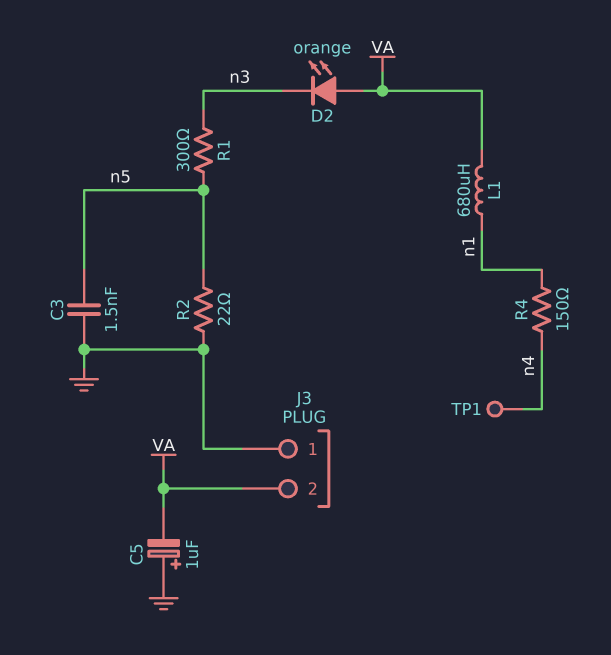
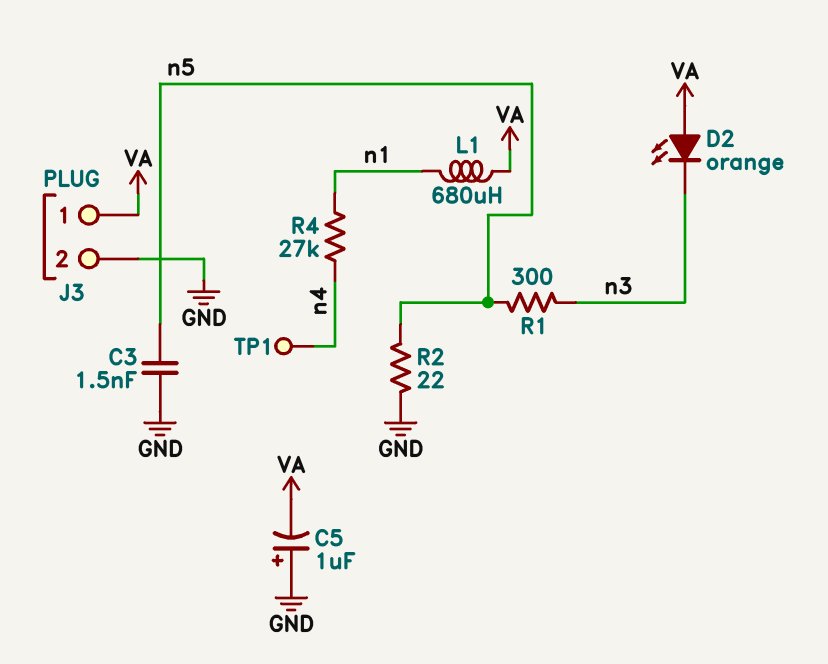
J3 pin 1: GND -> VA
J3 pin 2: VA -> GND
R4: 150 (n1, n4) -> 27k (n1, n4)

